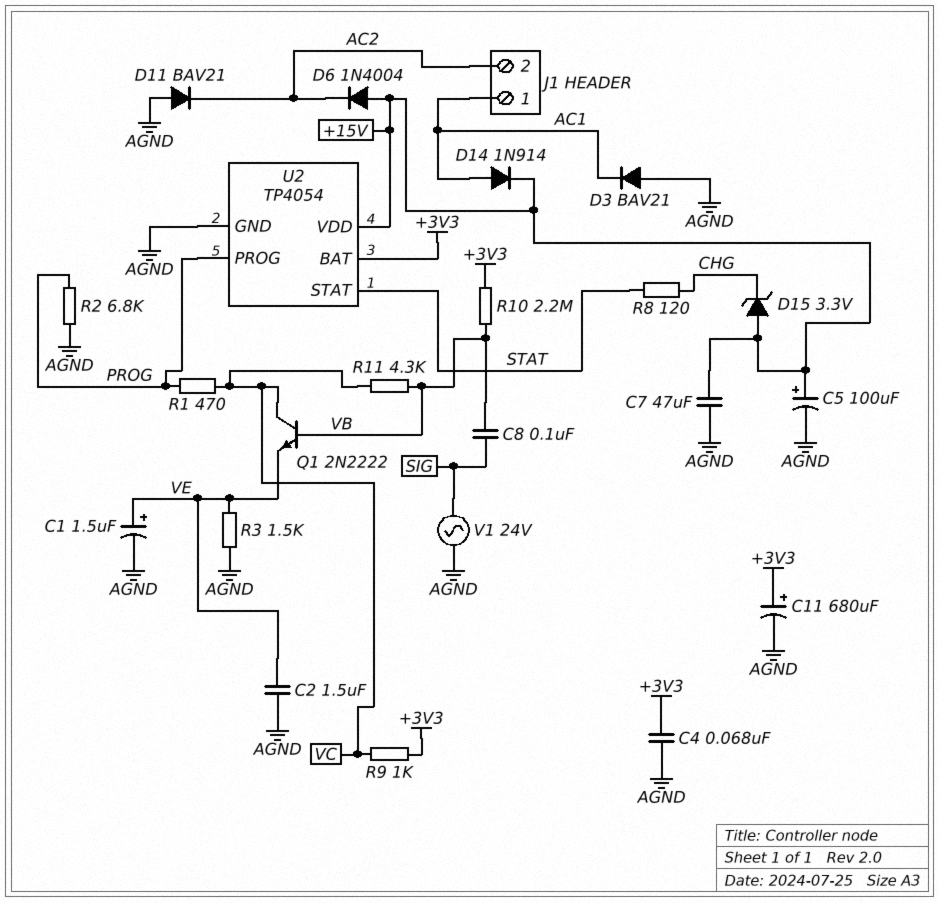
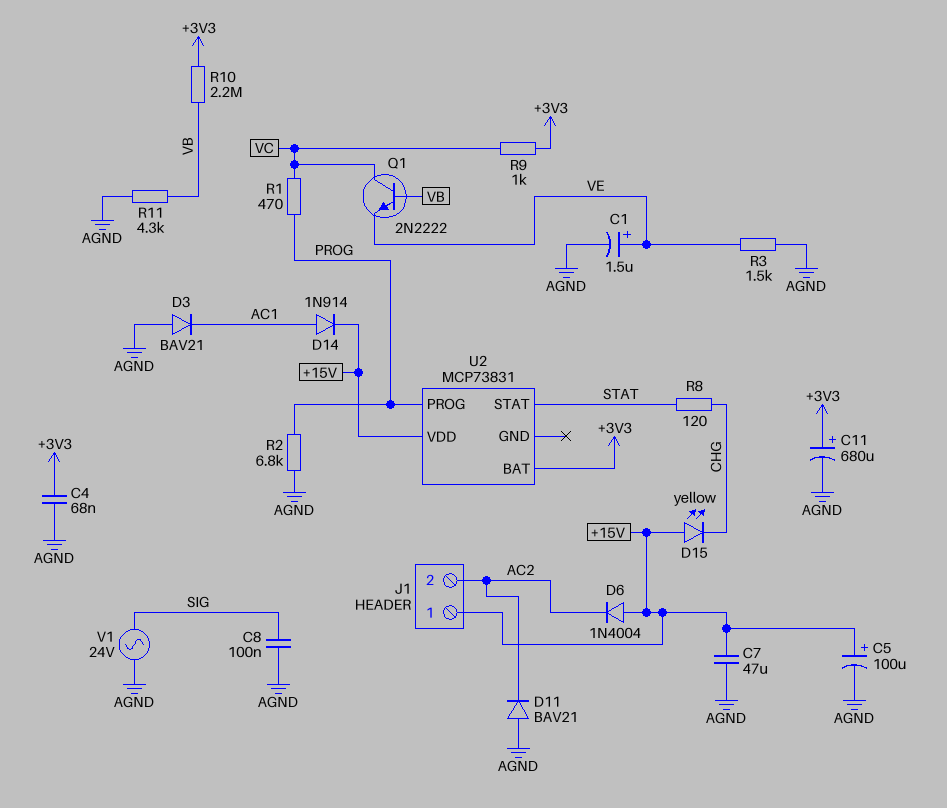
C2: 1.5uF (AGND, VE) -> none
C8: 100nF (SIG, VB) -> 100nF (AGND, SIG)
D15: zener 3.3V (A +15V, K CHG) -> LED yellow (A +15V, K CHG)
J1 pin 1: AC1 -> +15V
R11: 4.3k (VB, VC) -> 4.3k (AGND, VB)
U2: TP4054 -> MCP73831
U2 pin GND: AGND -> none

